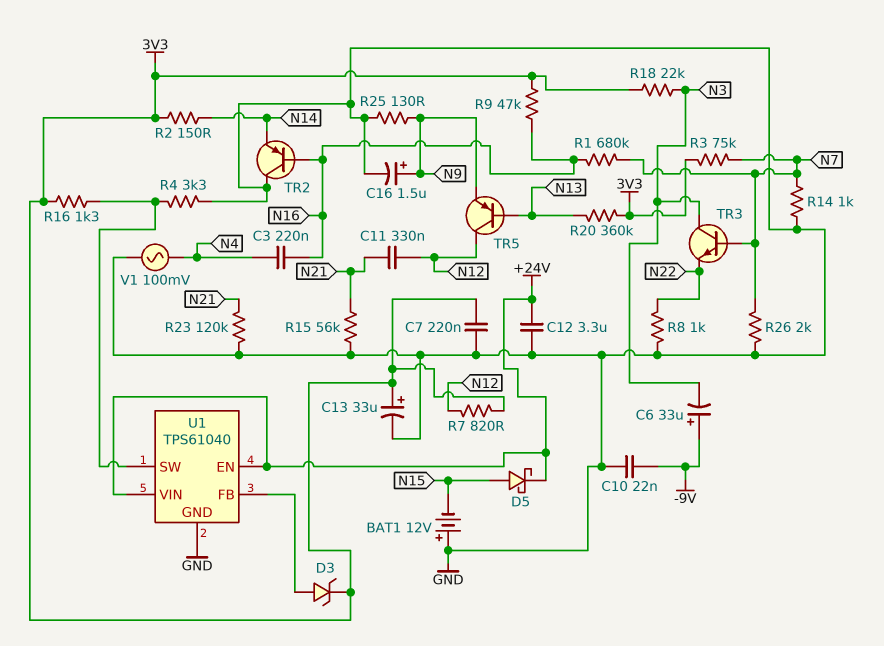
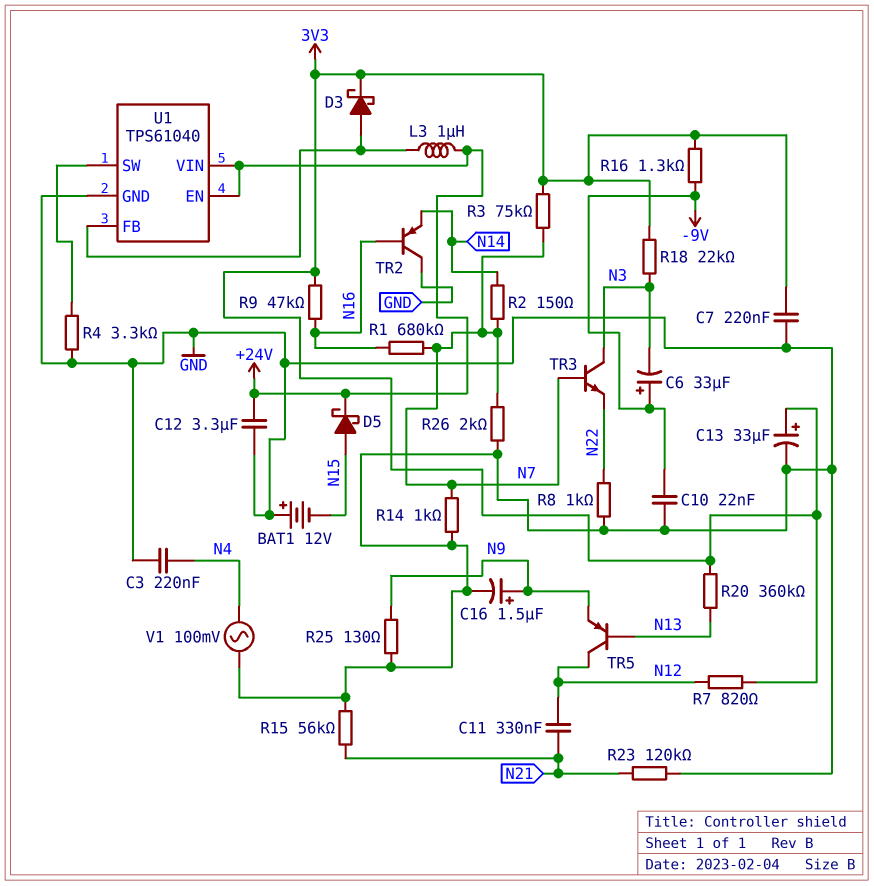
C3: 220nF (N4, N16) -> 220nF (GND, N4)
D3: zener (A U1/FB, K 3V3) -> schottky (A U1/FB, K 3V3)
L3: none -> 1uH (+24V, U1/FB)
R2: 150 (3V3, N14) -> 150 (N7, N14)
R16: 1.3k (3V3, U1/SW) -> 1.3k (-9V, 3V3)

